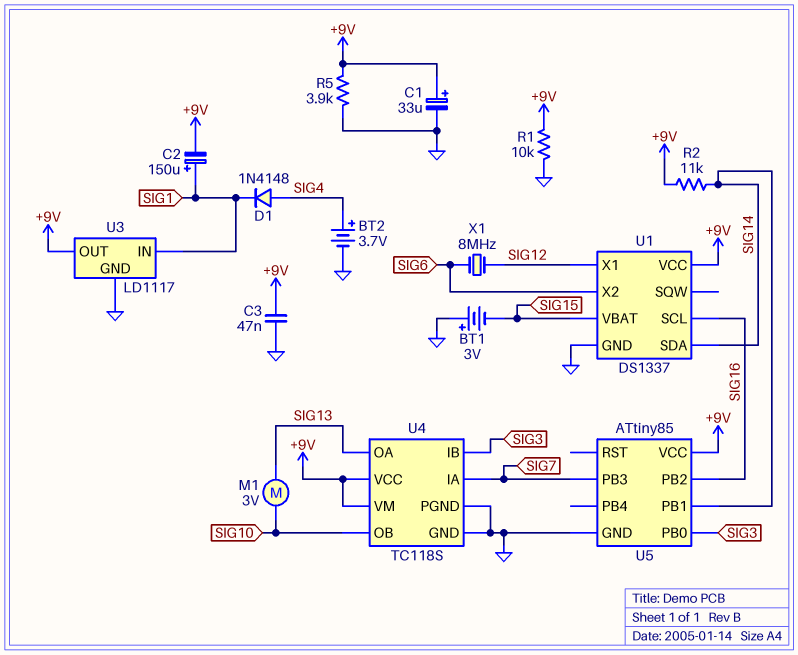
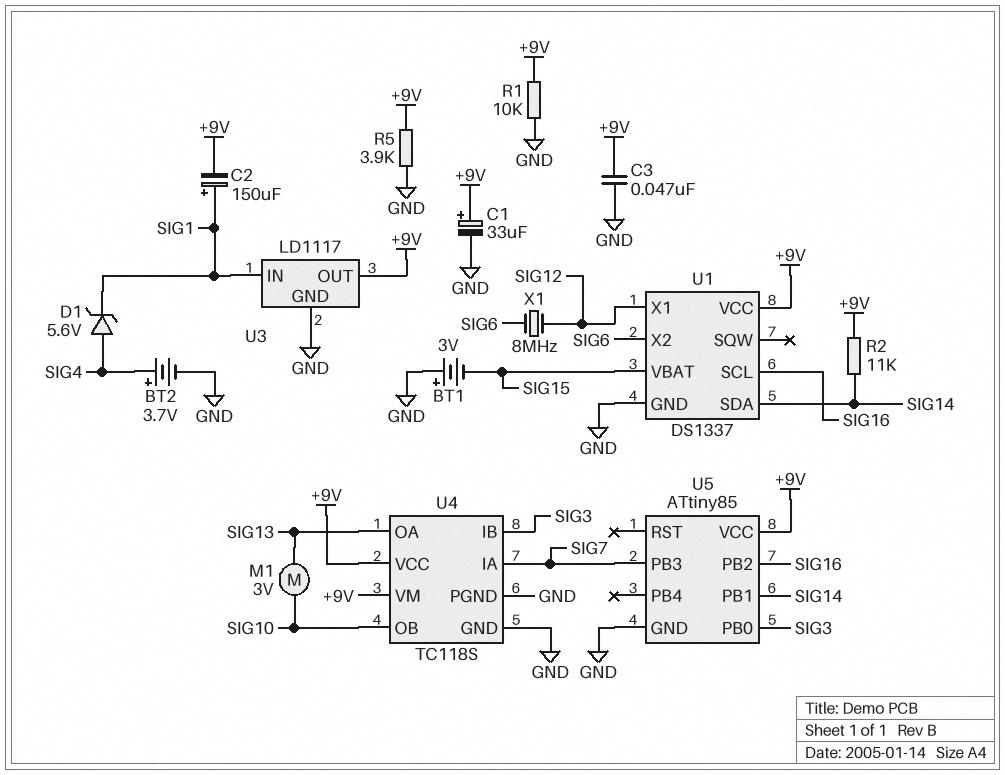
D1: diode 1N4148 (A SIG4, K SIG1) -> zener 5.6V (A SIG4, K SIG1)

